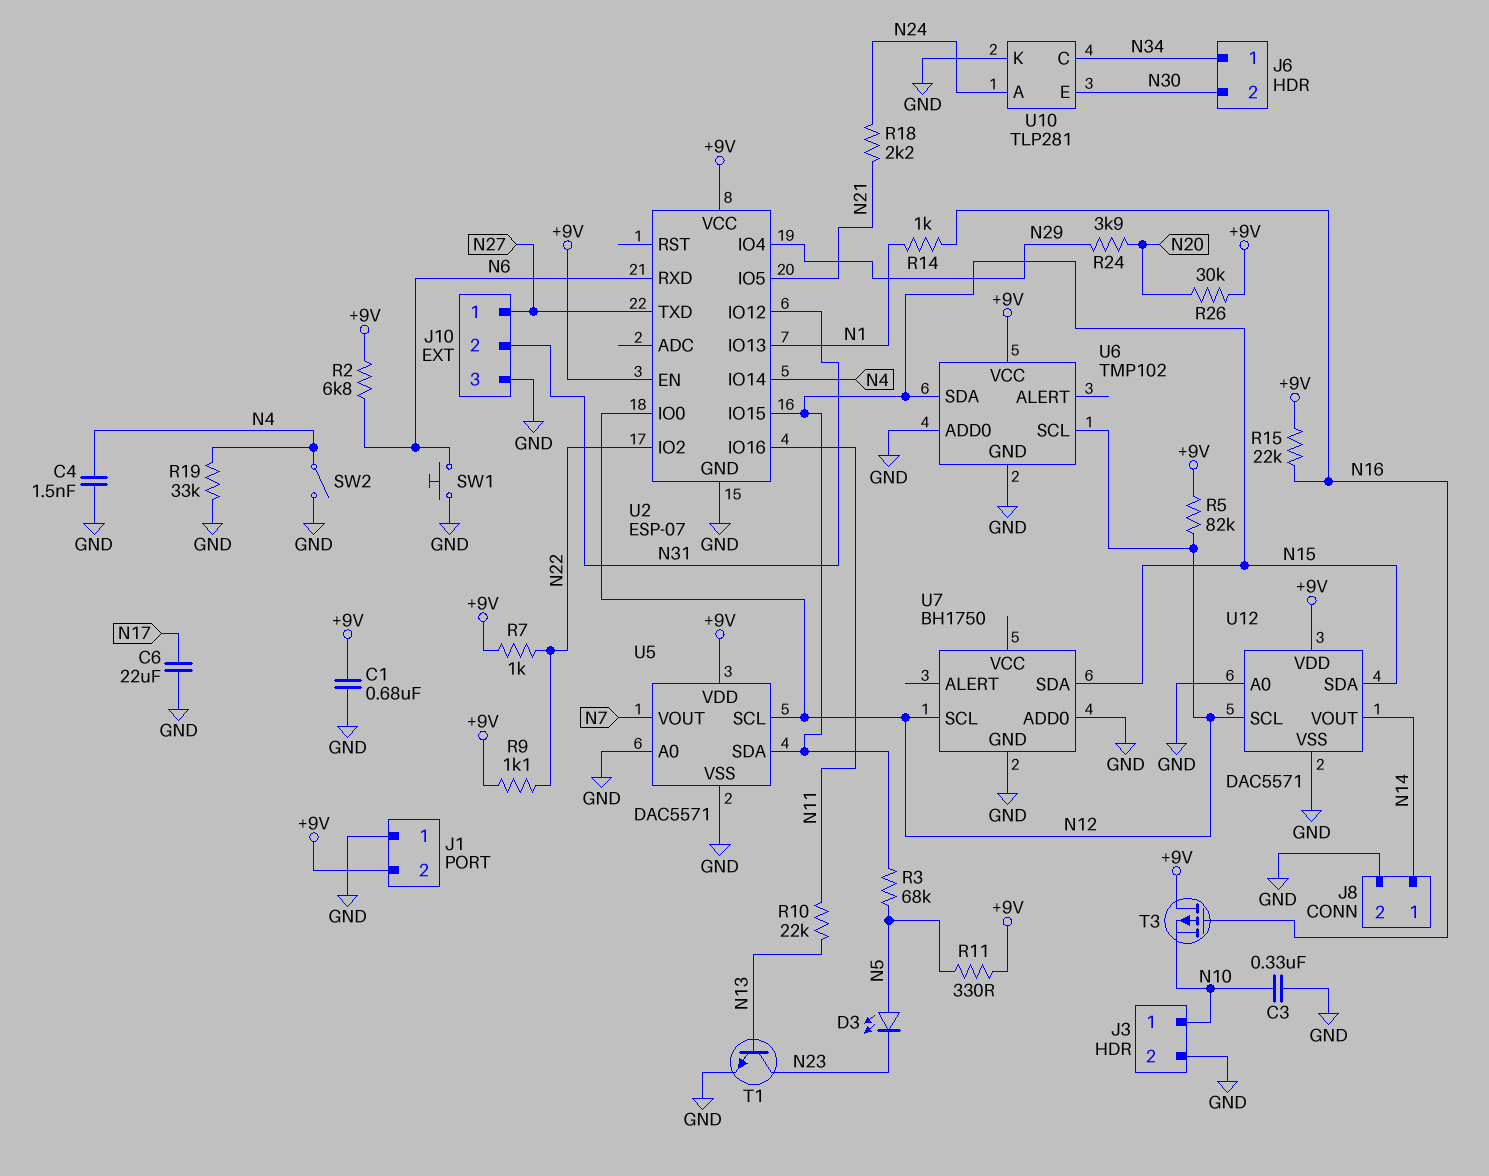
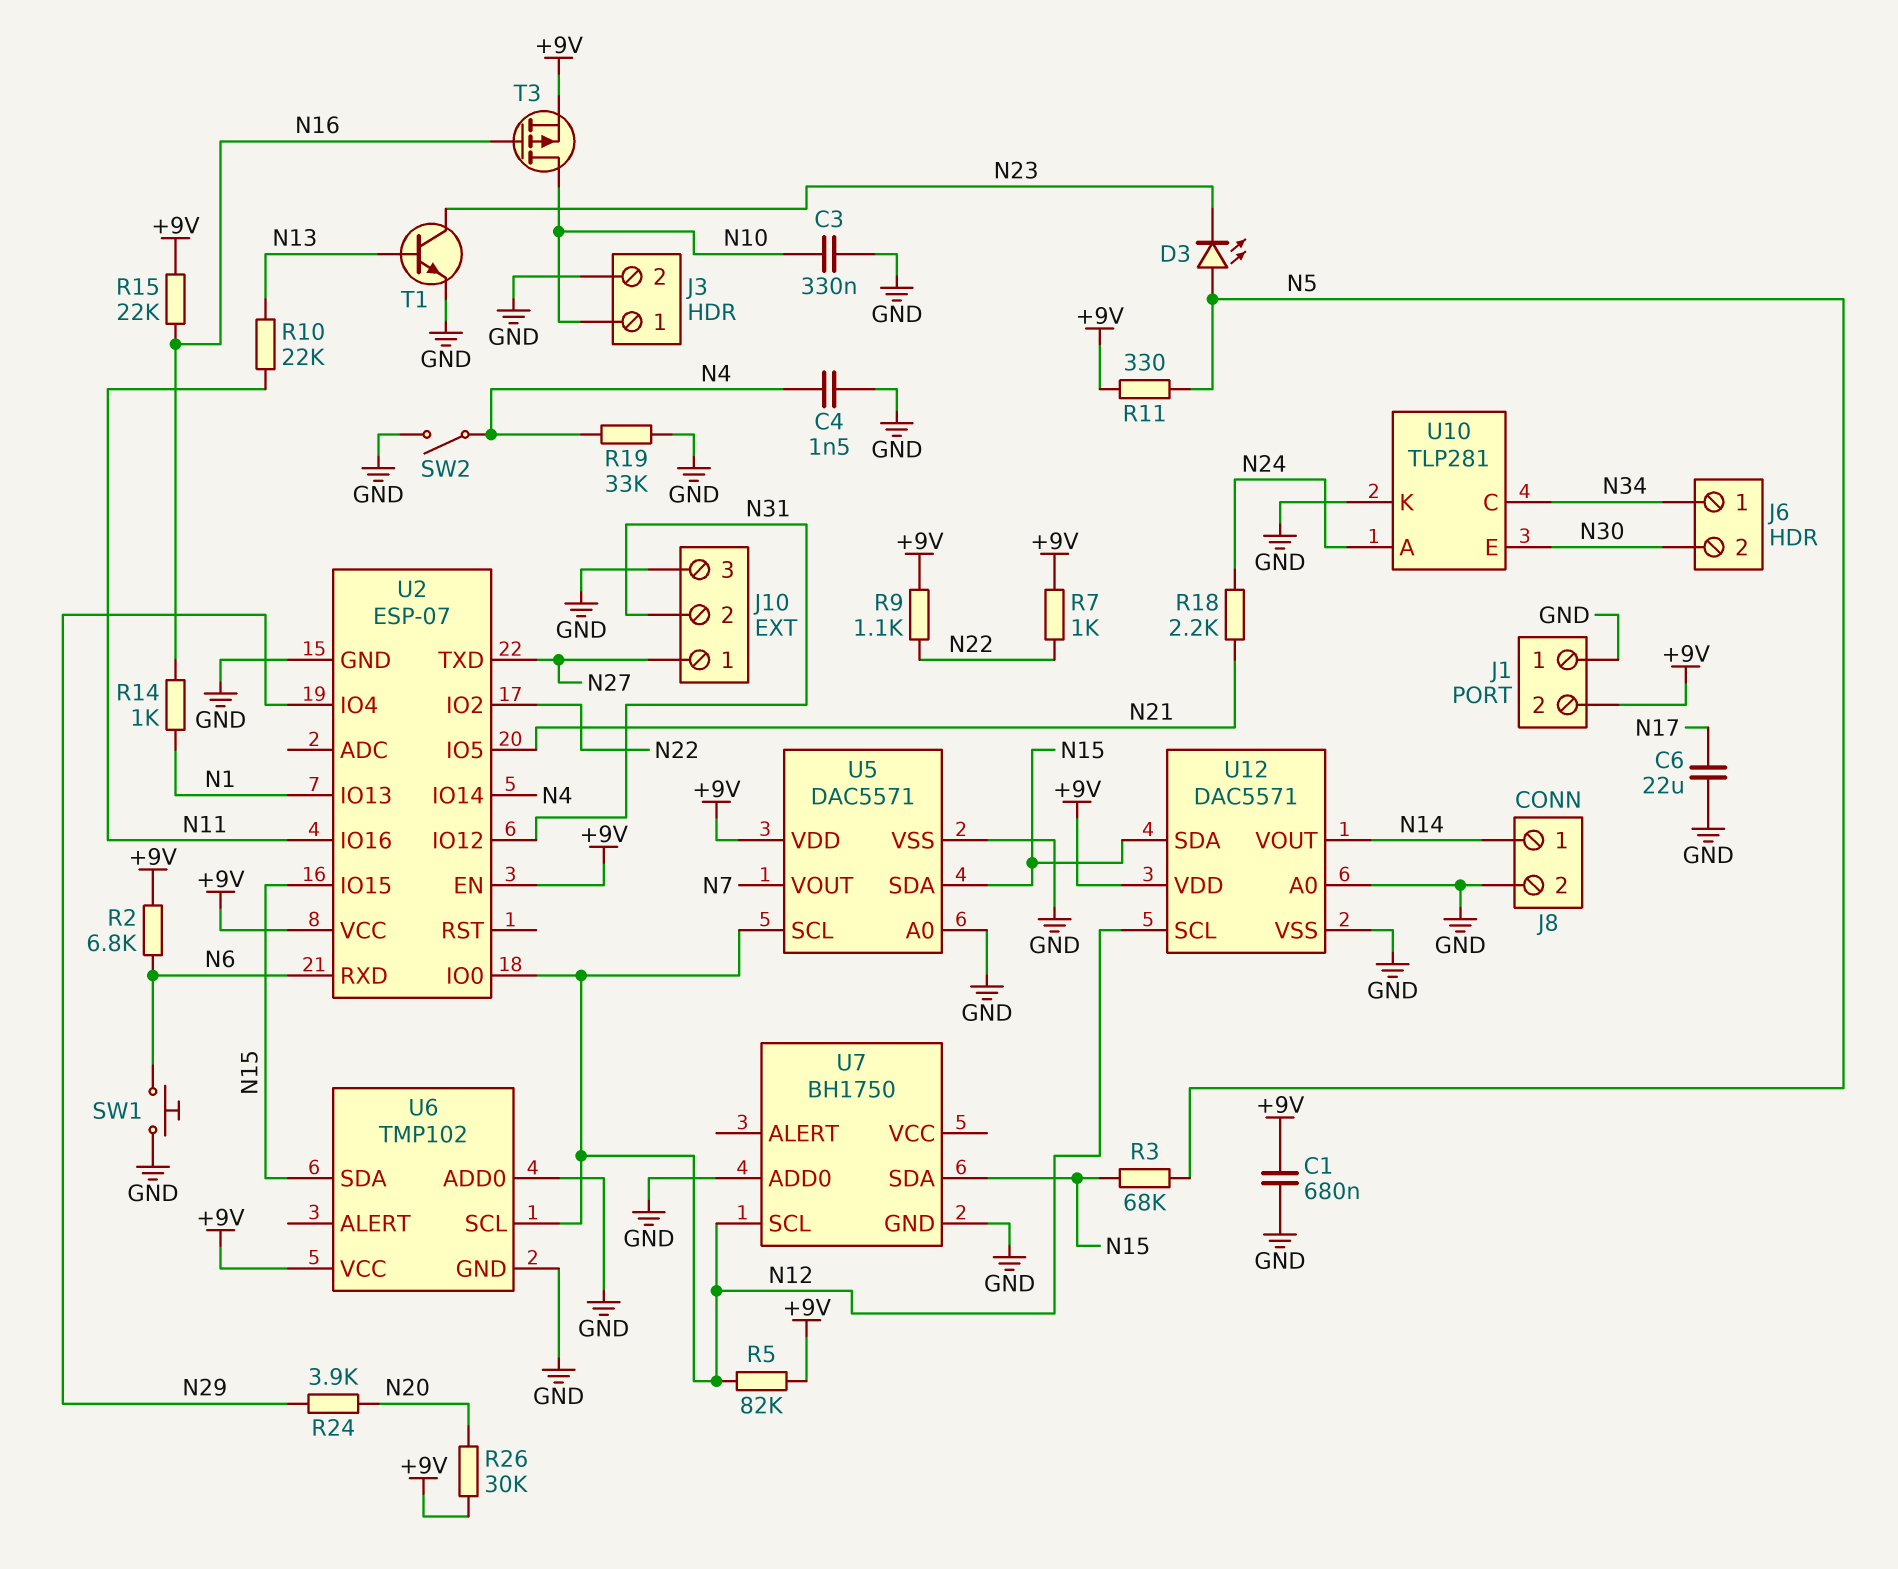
T3: PMOS (G N16, D +9V, S N10) -> PMOS (G N16, D N10, S +9V)

